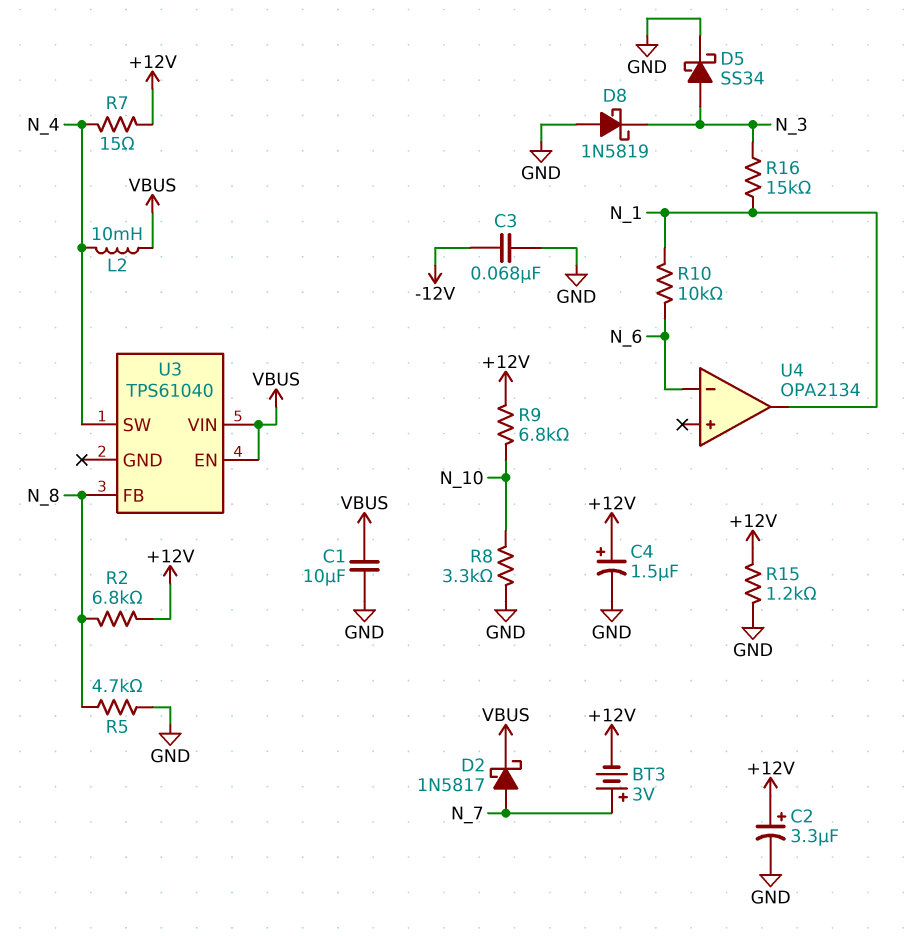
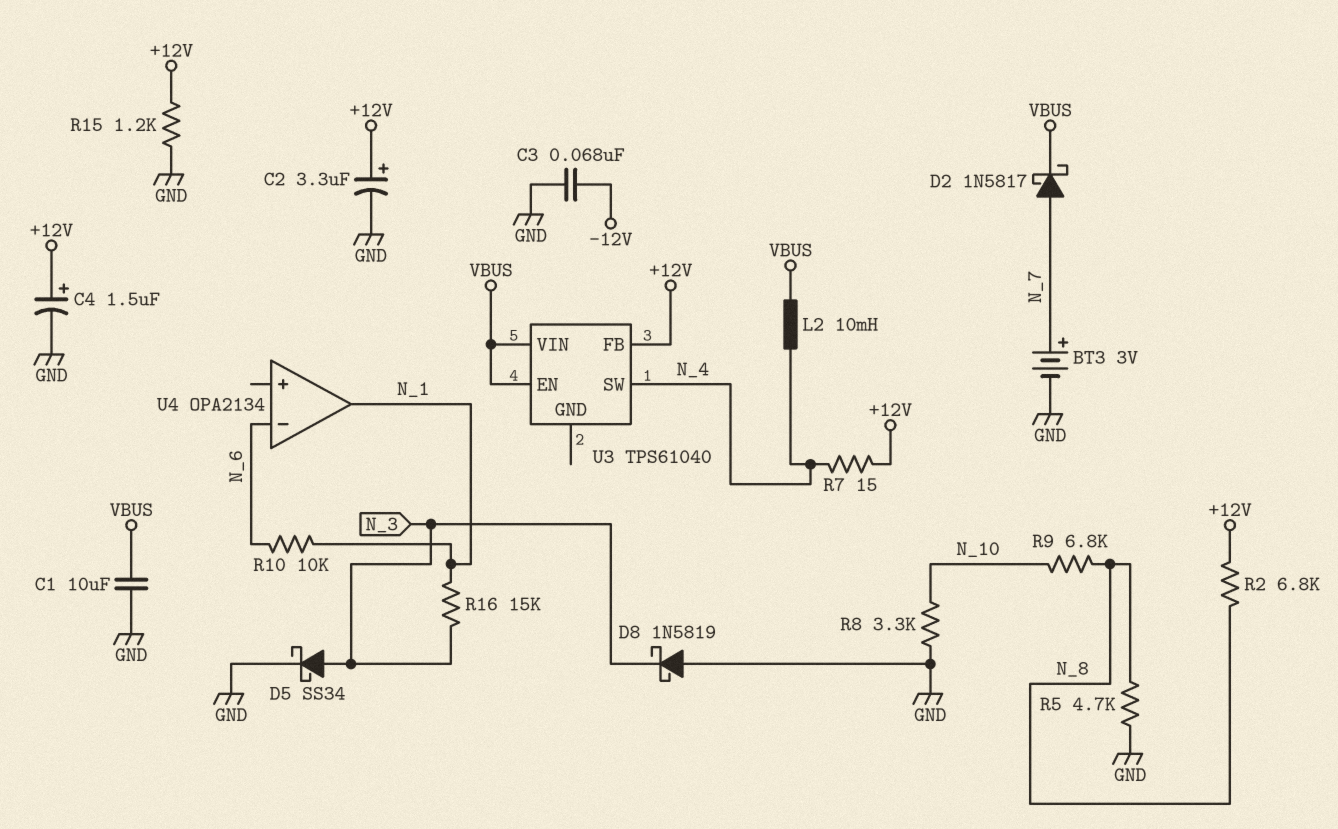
BT3: 3V (plus N_7, minus +12V) -> 3V (plus N_7, minus GND)
R9: 6.8k (+12V, N_10) -> 6.8k (N_8, N_10)
U3 pin FB: N_8 -> +12V

